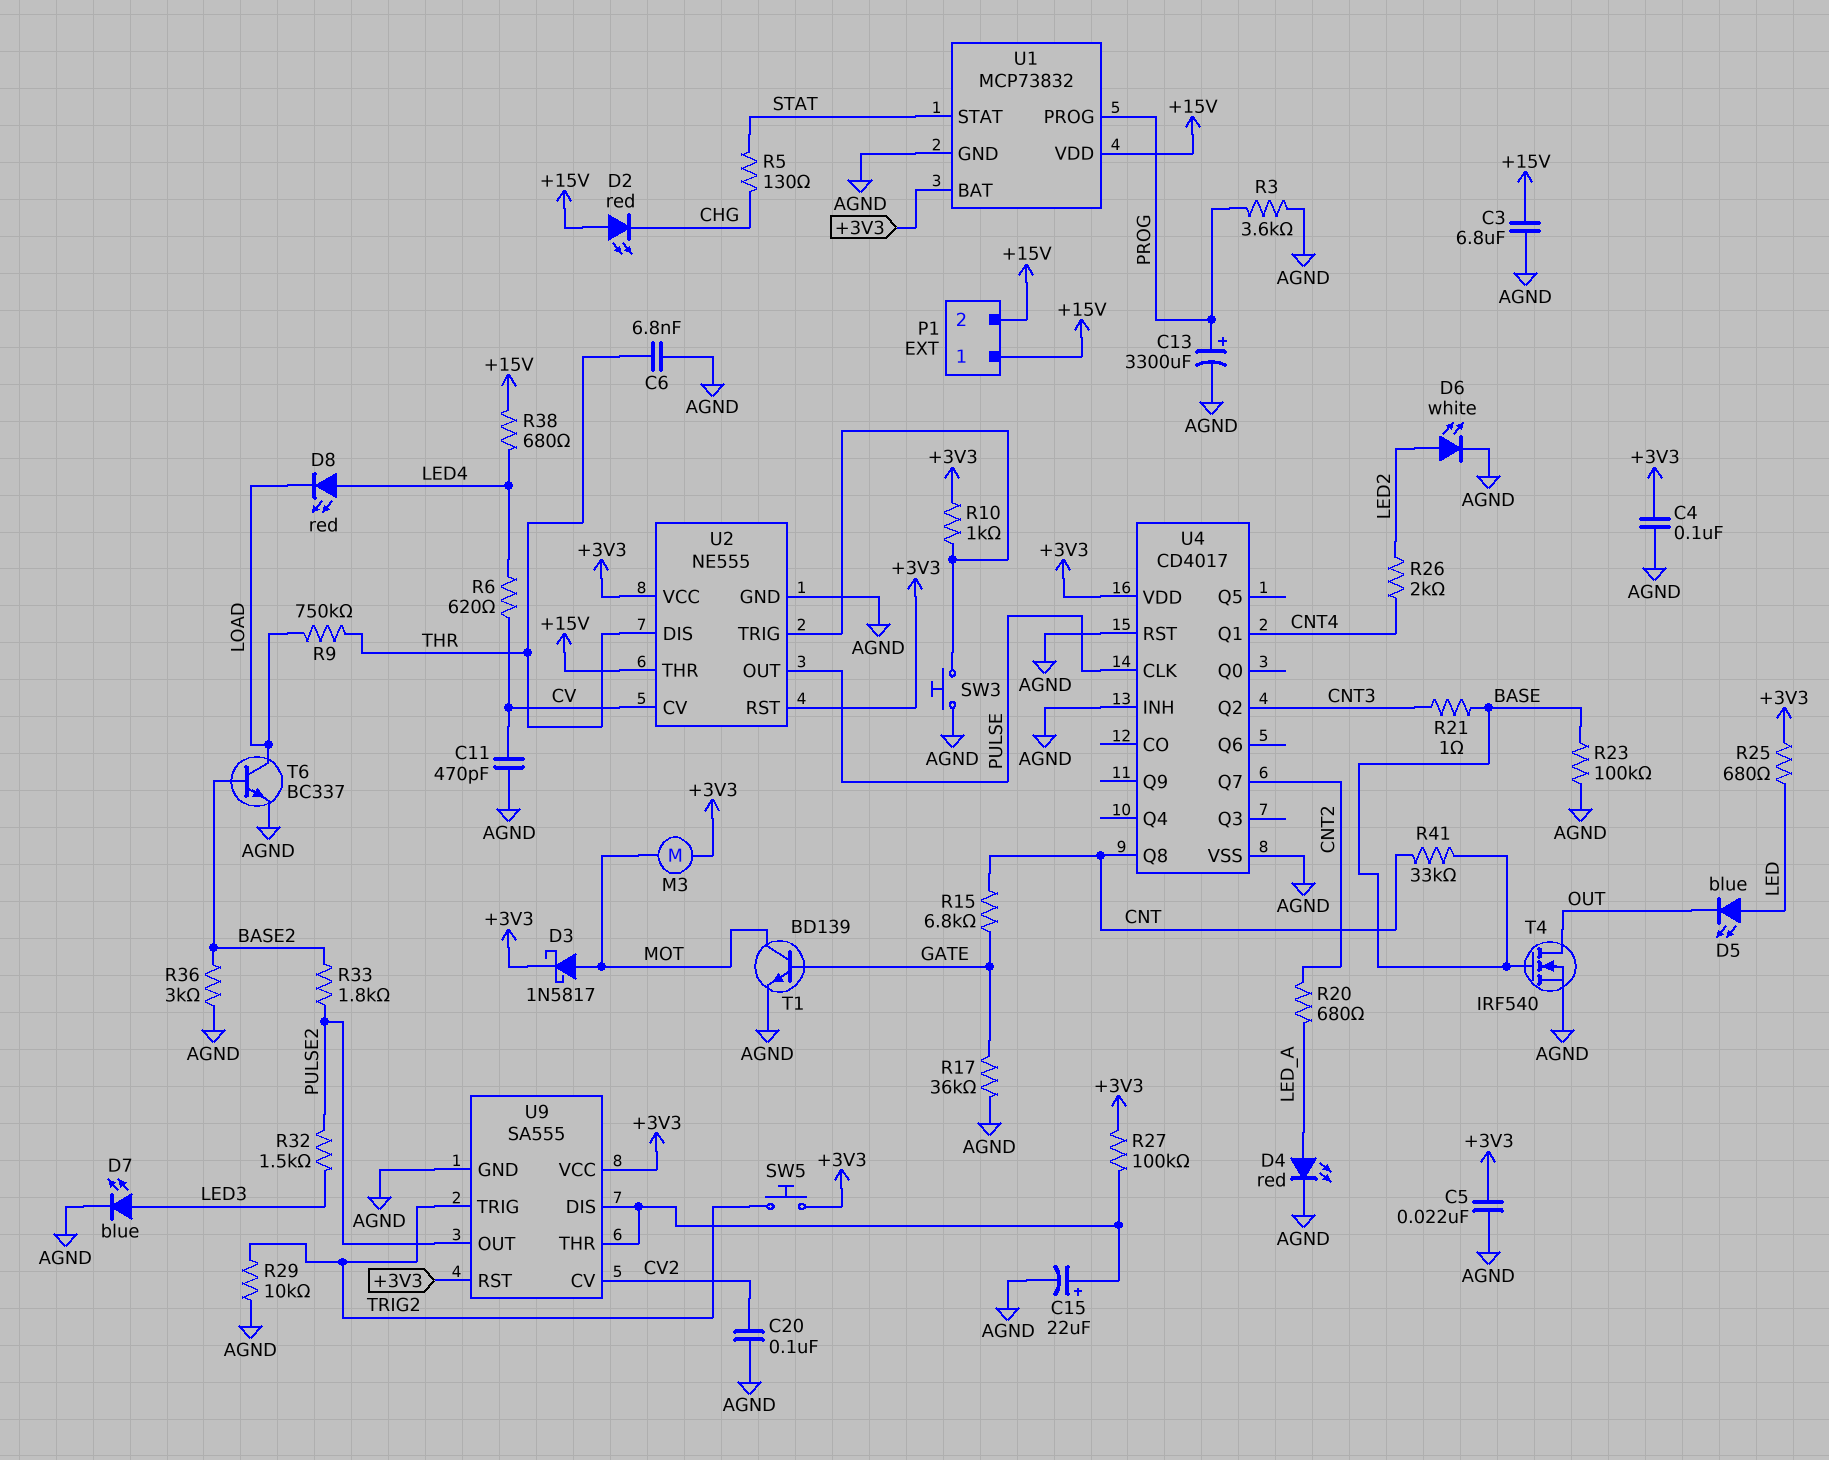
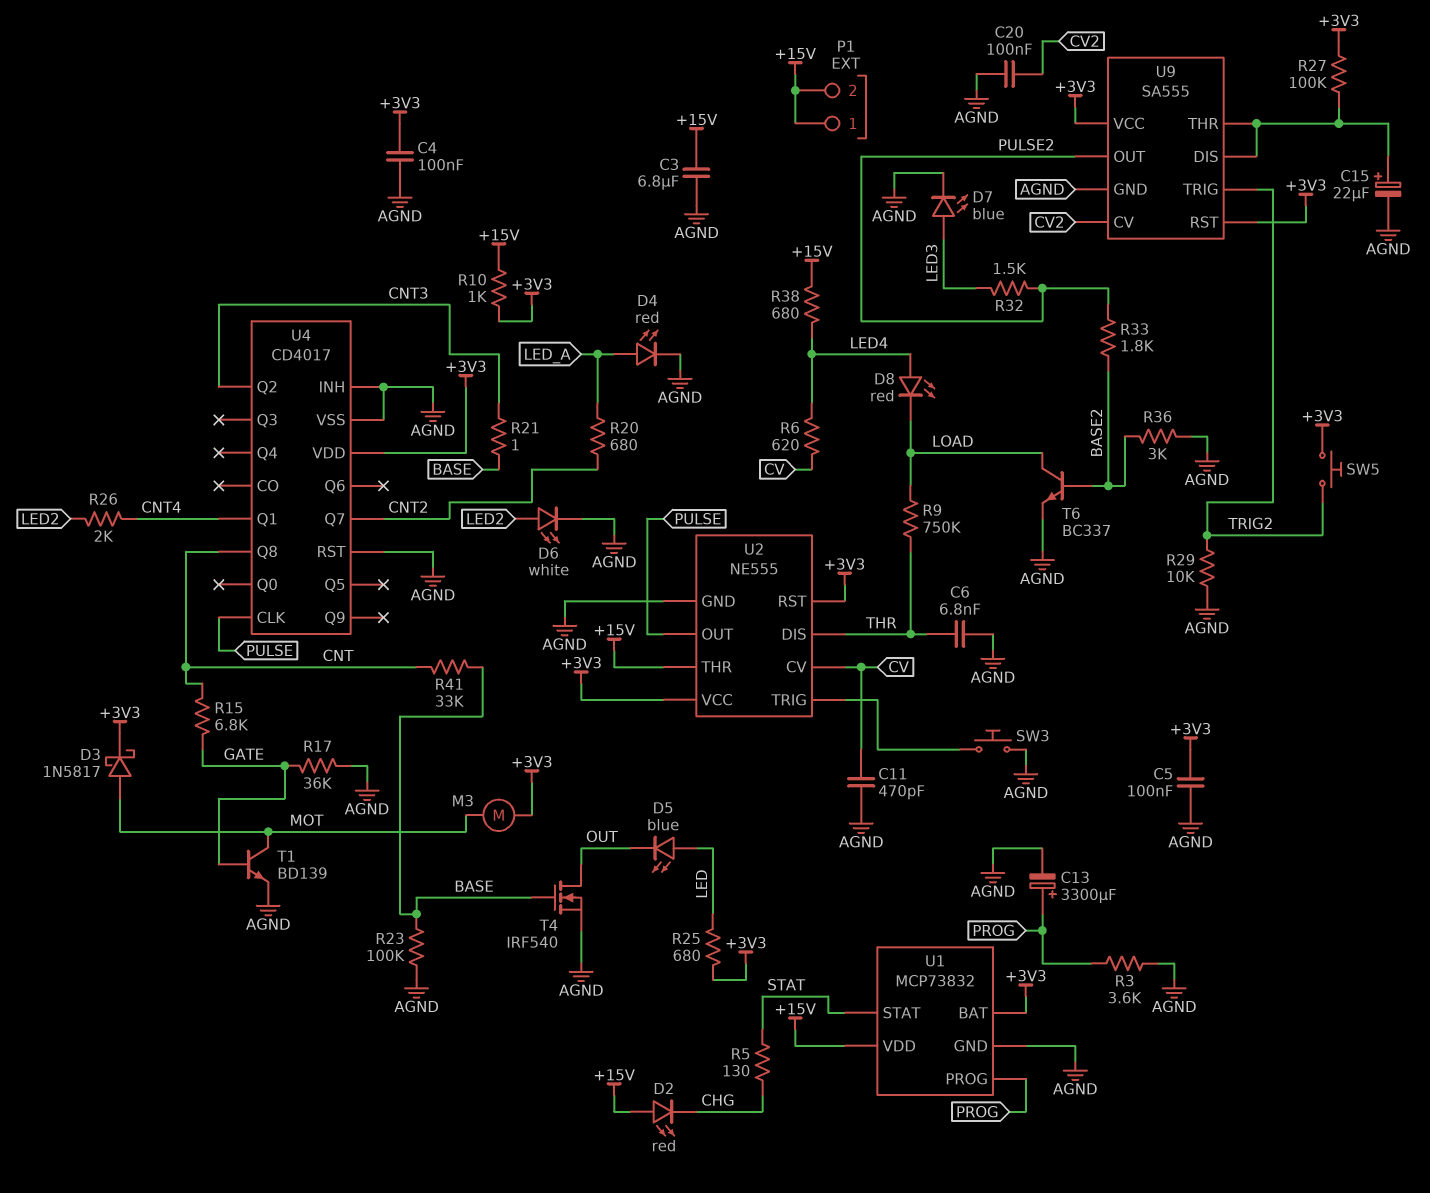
C5: 22nF (+3V3, AGND) -> 100nF (+3V3, AGND)
R10: 1k (+3V3, U2/TRIG) -> 1k (+3V3, +15V)

